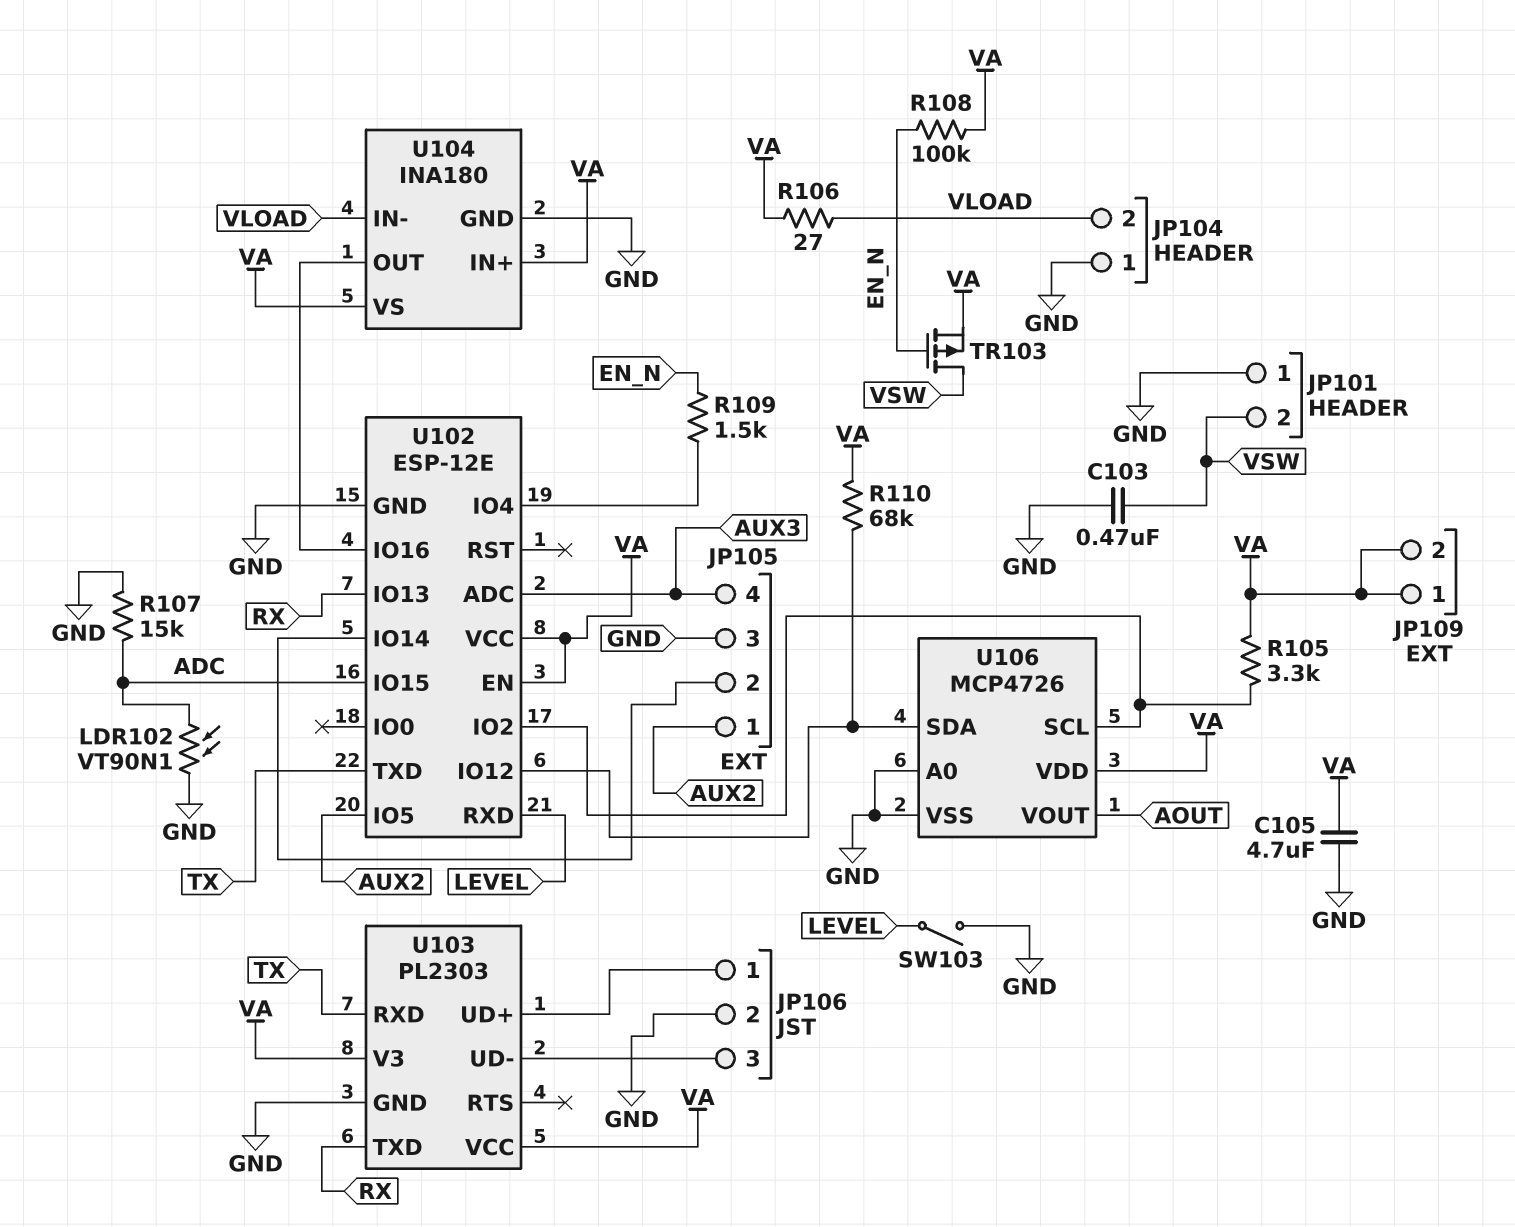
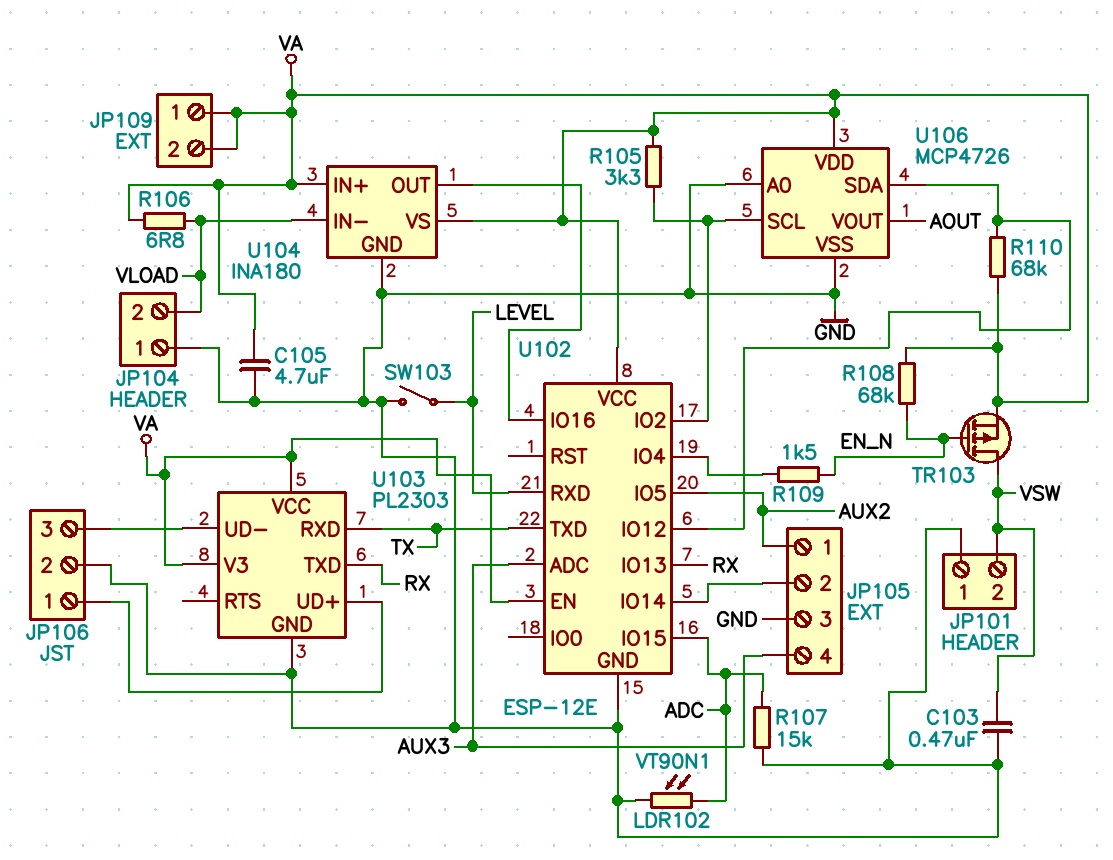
R106: 27 (VA, VLOAD) -> 6.8 (VA, VLOAD)
R108: 100k (EN_N, VA) -> 68k (EN_N, VA)

